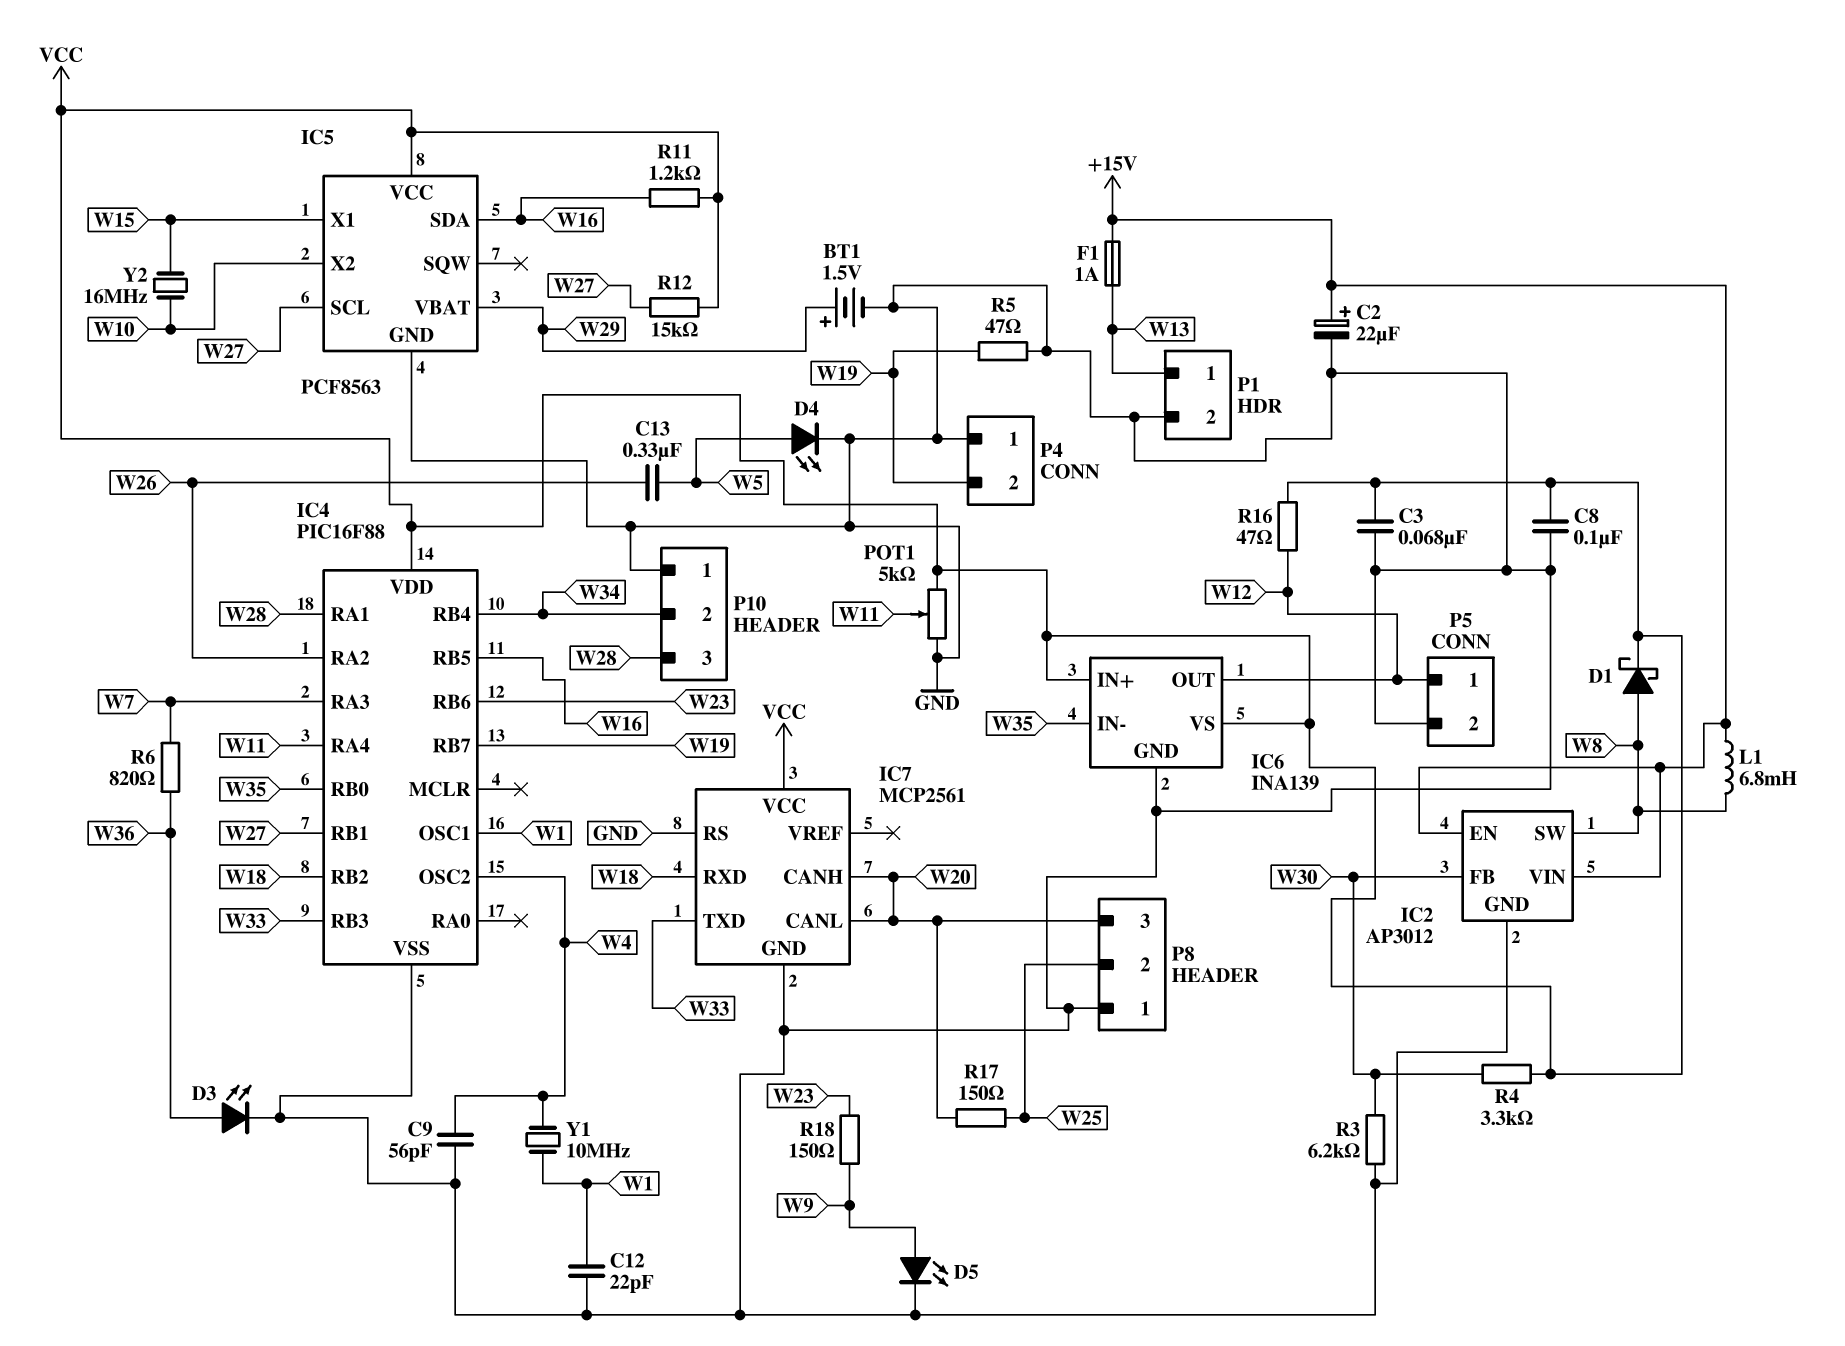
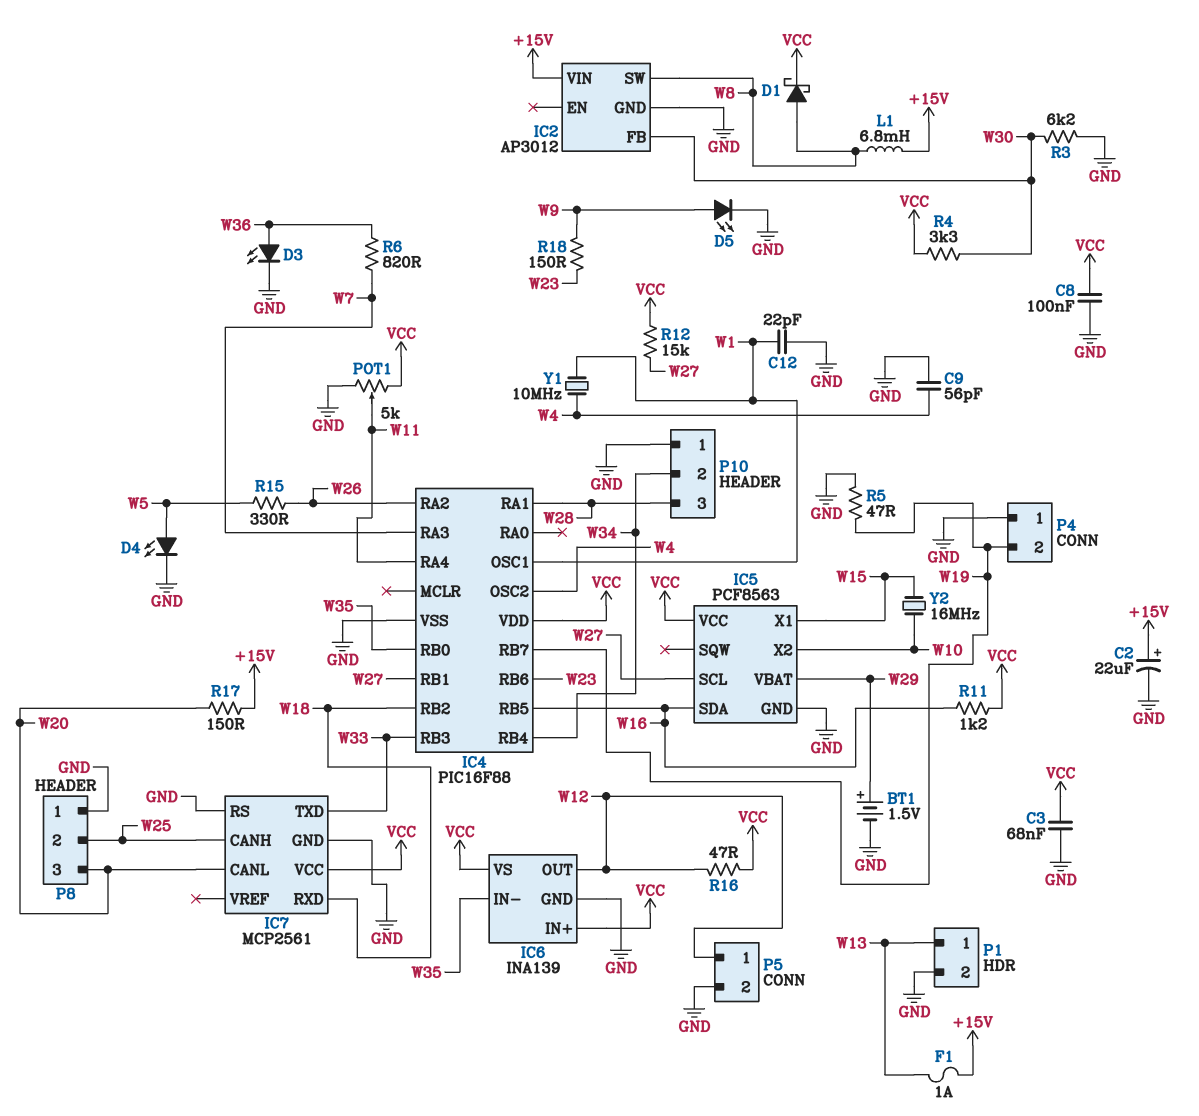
C13: 330nF (W5, W26) -> none
IC2 pin EN: +15V -> none
IC7 pin CANH: W20 -> W25
R15: none -> 330 (W5, W26)
R17: 150 (W20, W25) -> 150 (+15V, W20)

